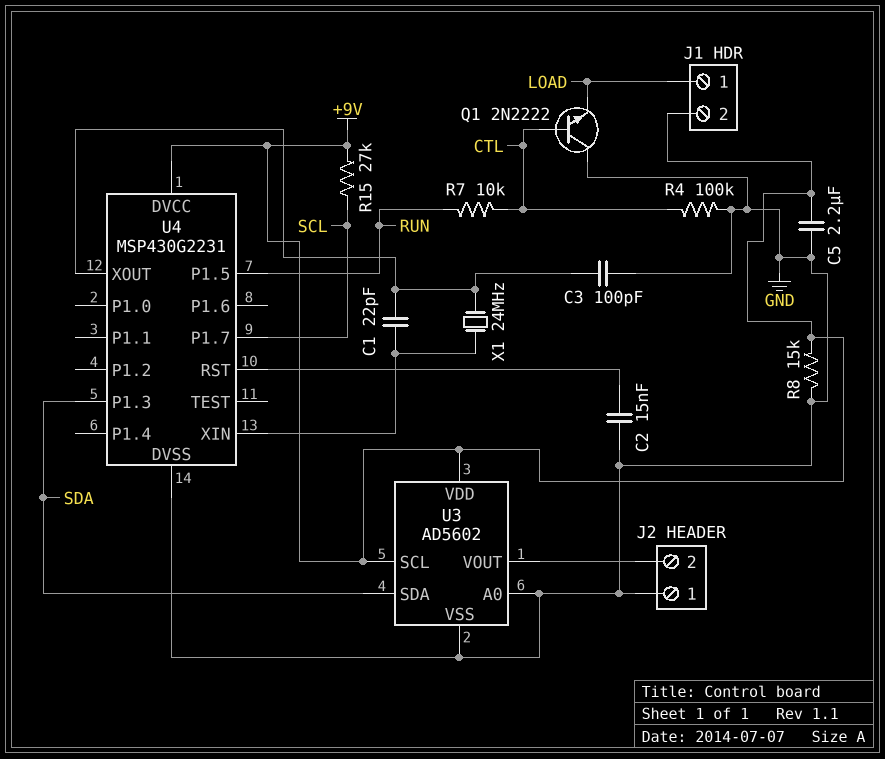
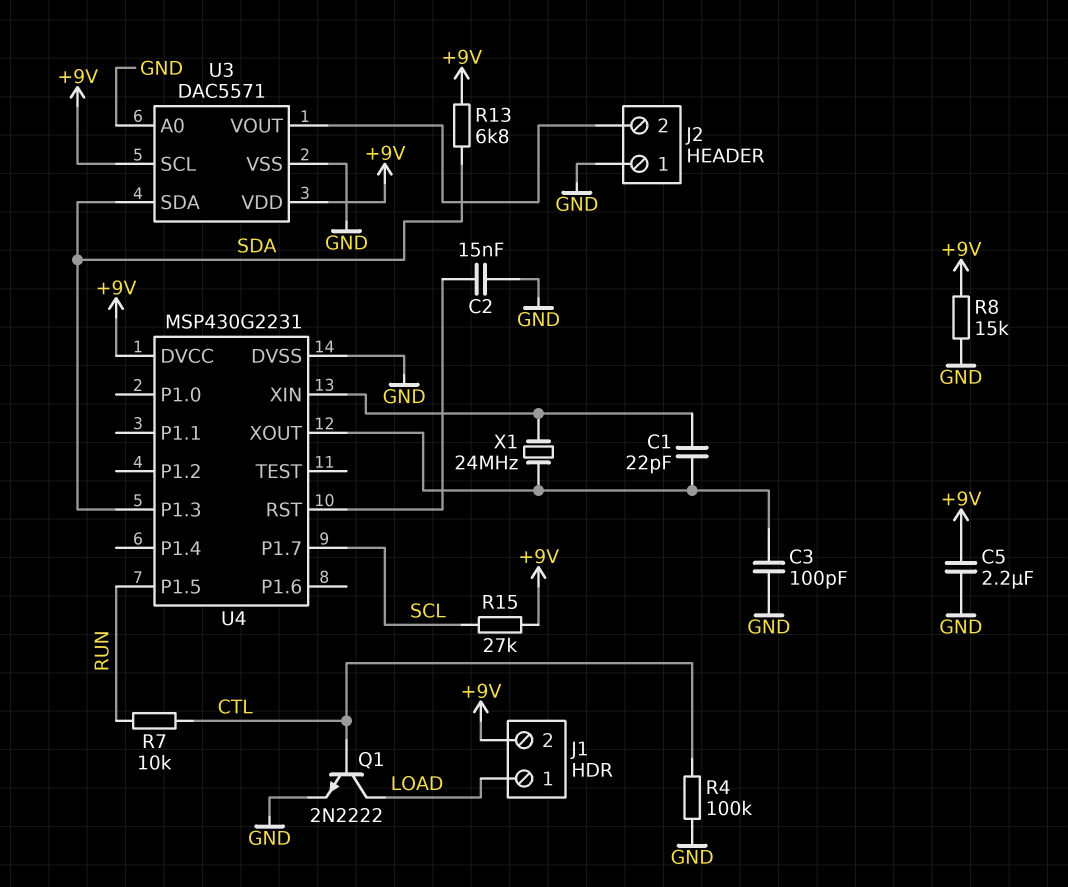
Q1: NPN 2N2222 (B CTL, C GND, E LOAD) -> NPN 2N2222 (B CTL, C LOAD, E GND)
R13: none -> 6.8k (+9V, SDA)
U3: AD5602 -> DAC5571

